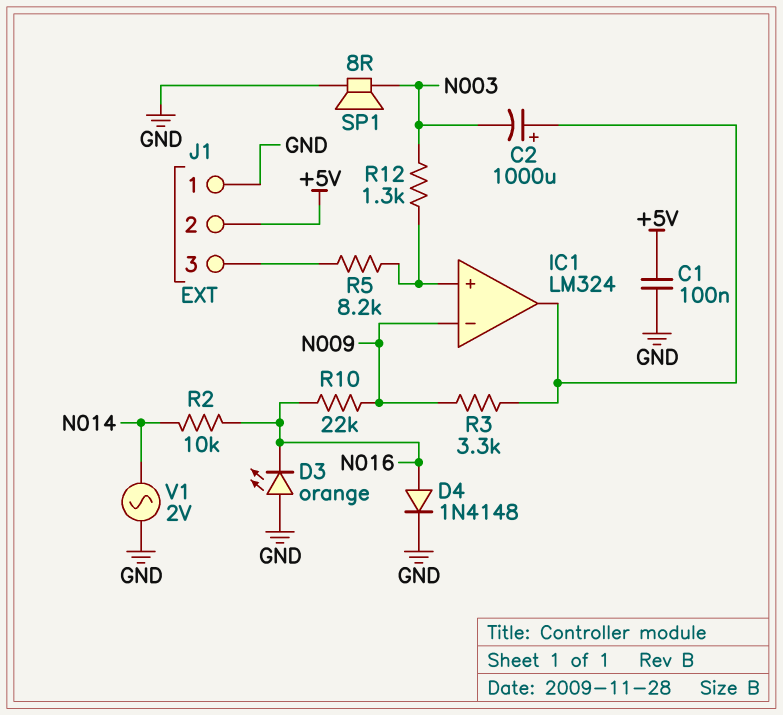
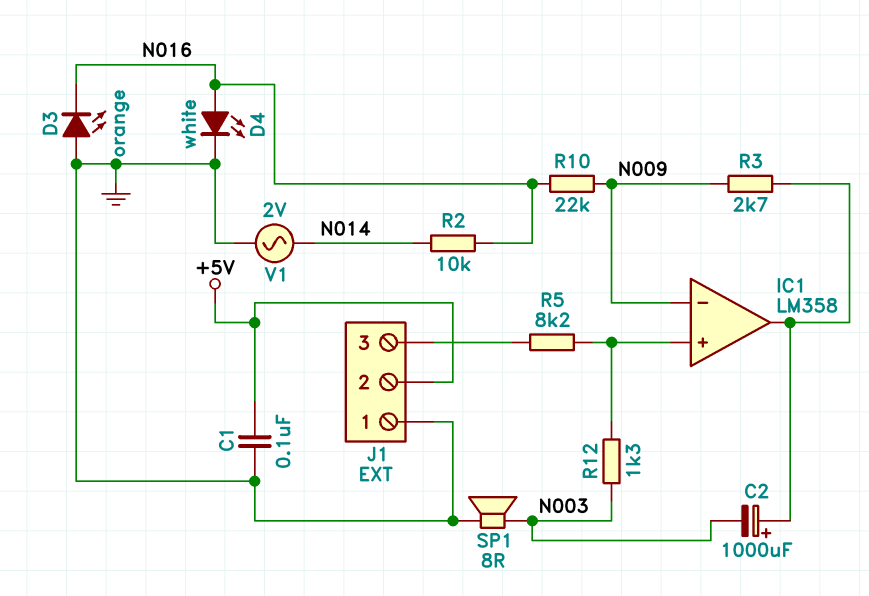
D4: diode 1N4148 (A N016, K GND) -> LED white (A N016, K GND)
IC1: LM324 -> LM358
R3: 3.3k (IC1/out, N009) -> 2.7k (IC1/out, N009)

